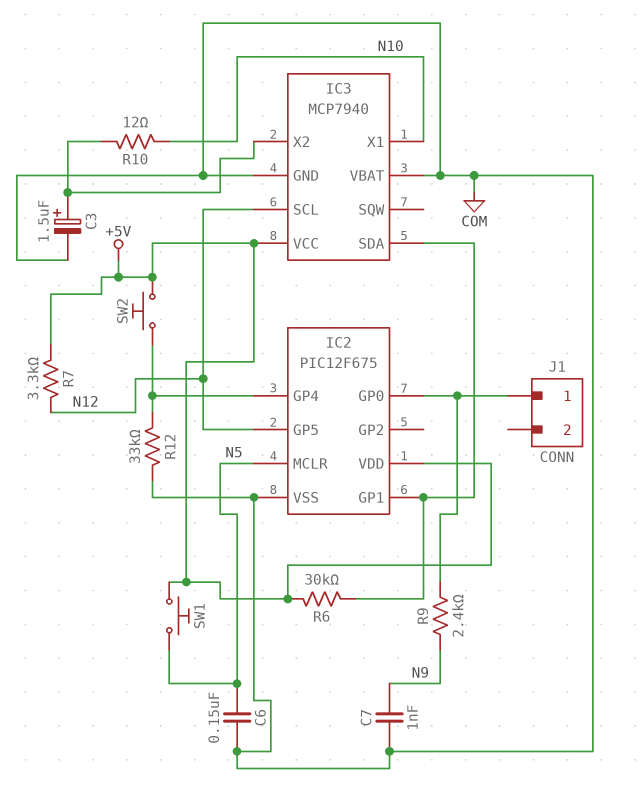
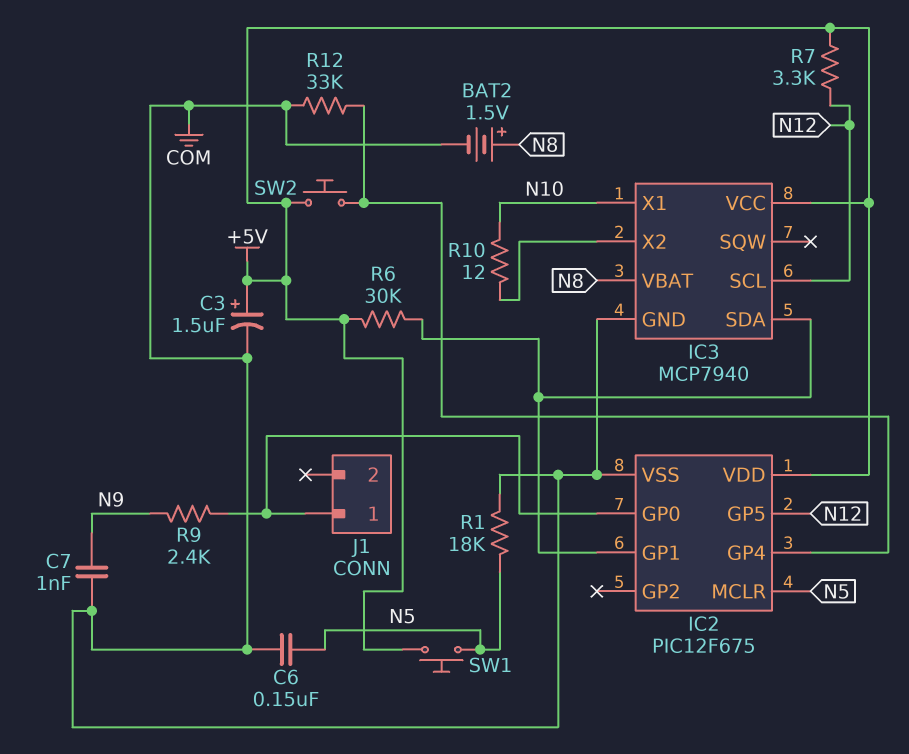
BAT2: none -> 1.5V (plus N8, minus COM)
C3: 1.5uF (plus IC3/X2, minus COM) -> 1.5uF (plus +5V, minus COM)
IC3 pin VBAT: COM -> N8
R1: none -> 18k (COM, N5)

